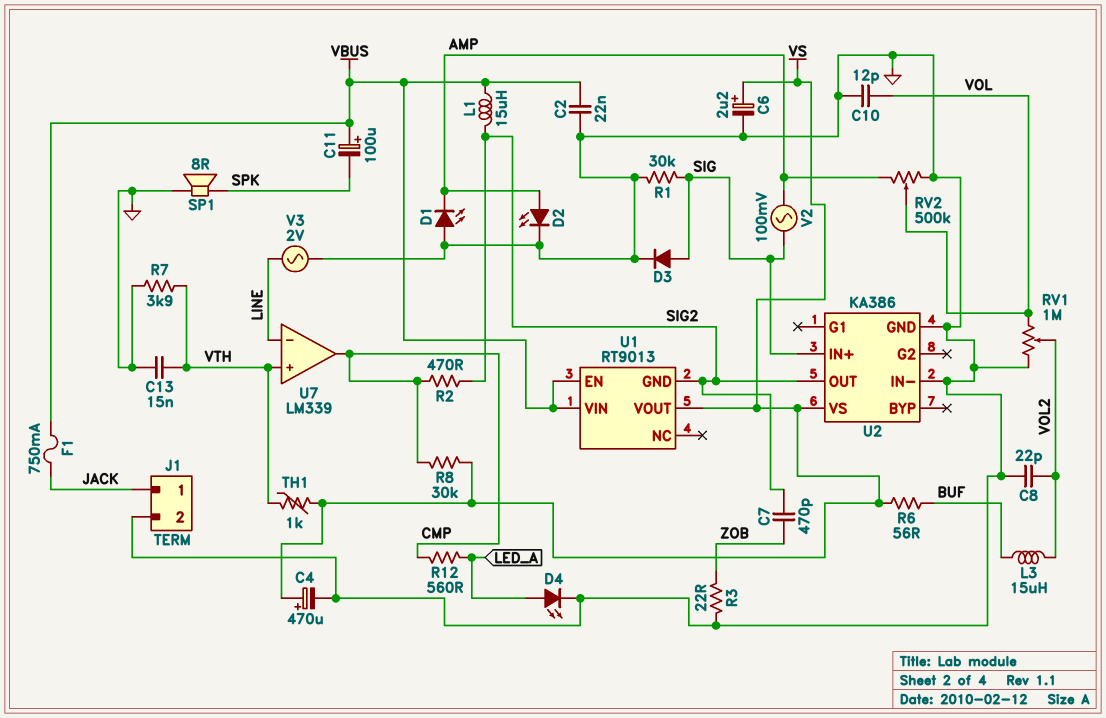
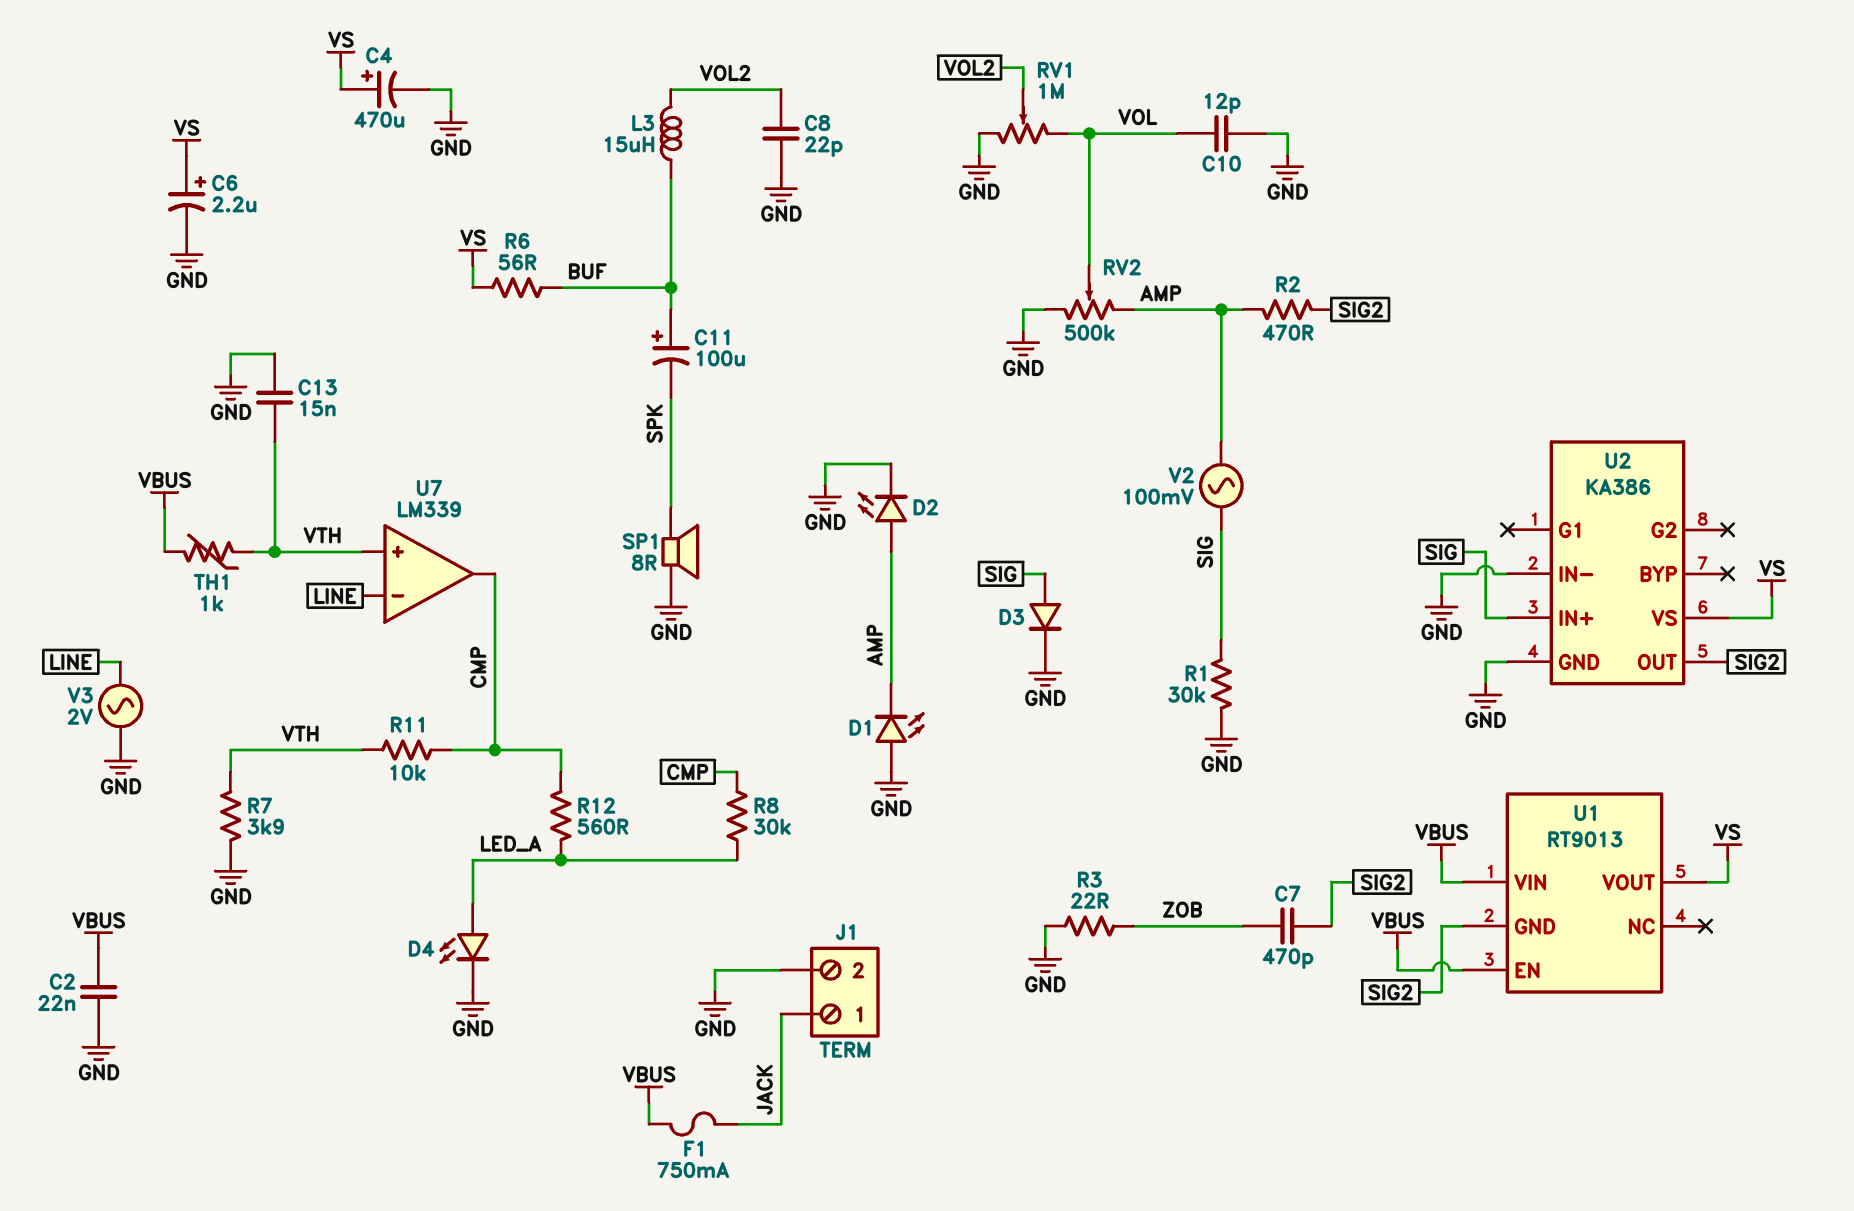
C11: 100uF (plus VBUS, minus SPK) -> 100uF (plus BUF, minus SPK)
L1: 15uH (SIG2, VBUS) -> none
R2: 470 (CMP, SIG2) -> 470 (AMP, SIG2)
R8: 30k (CMP, VS) -> 30k (CMP, LED_A)
R11: none -> 10k (CMP, VTH)
TH1: 1k (VS, VTH) -> 1k (VBUS, VTH)

